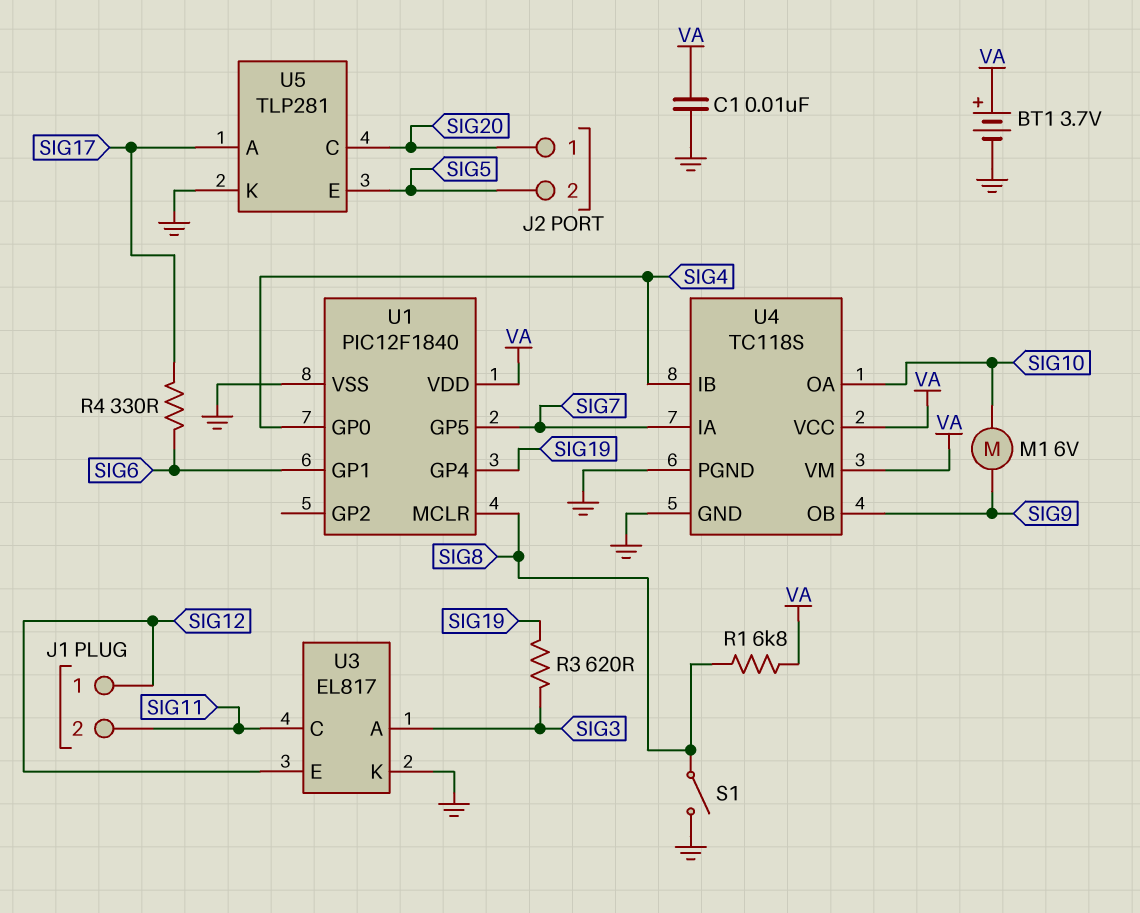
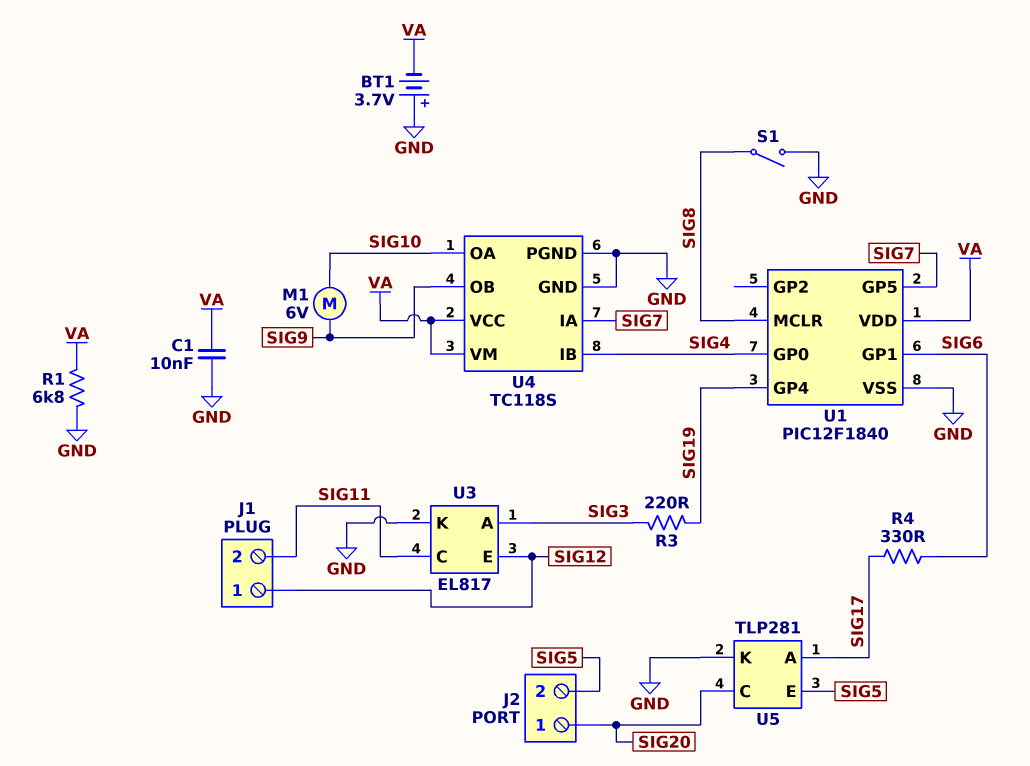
BT1: 3.7V (plus VA, minus GND) -> 3.7V (plus GND, minus VA)
R1: 6.8k (SIG8, VA) -> 6.8k (GND, VA)
R3: 620 (SIG3, SIG19) -> 220 (SIG3, SIG19)

